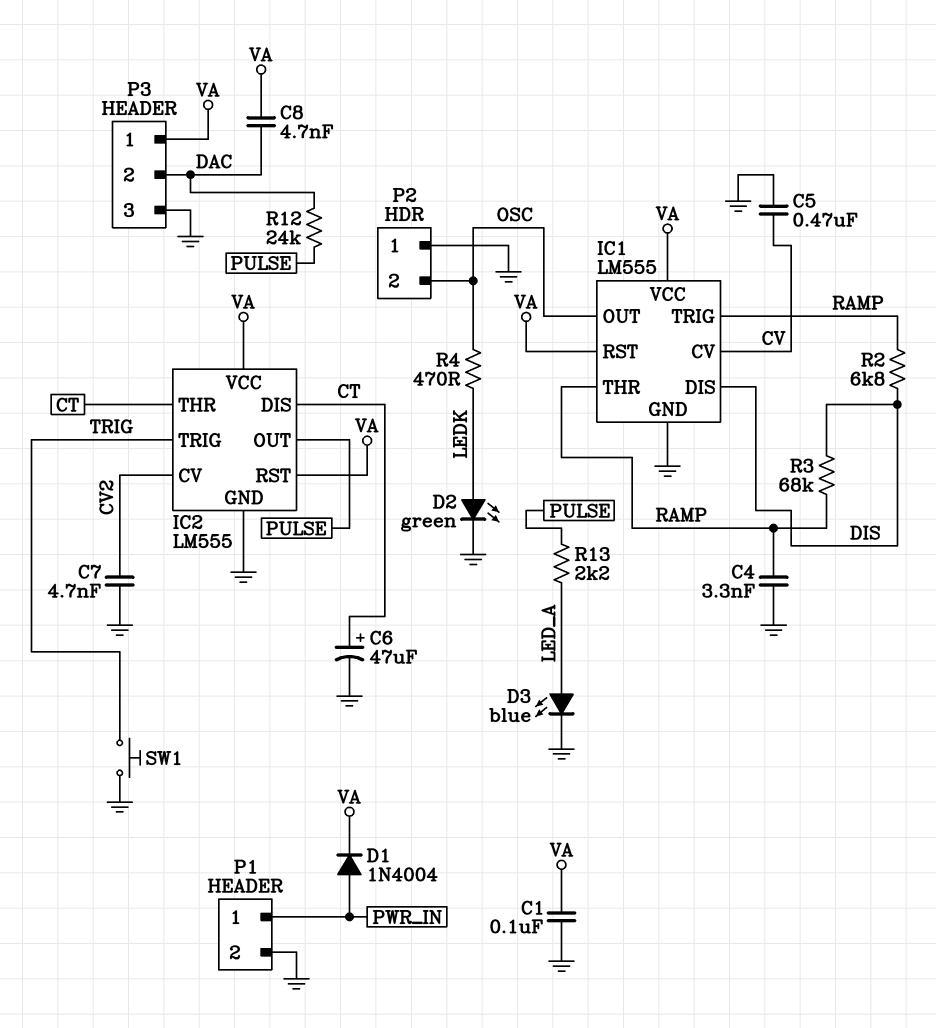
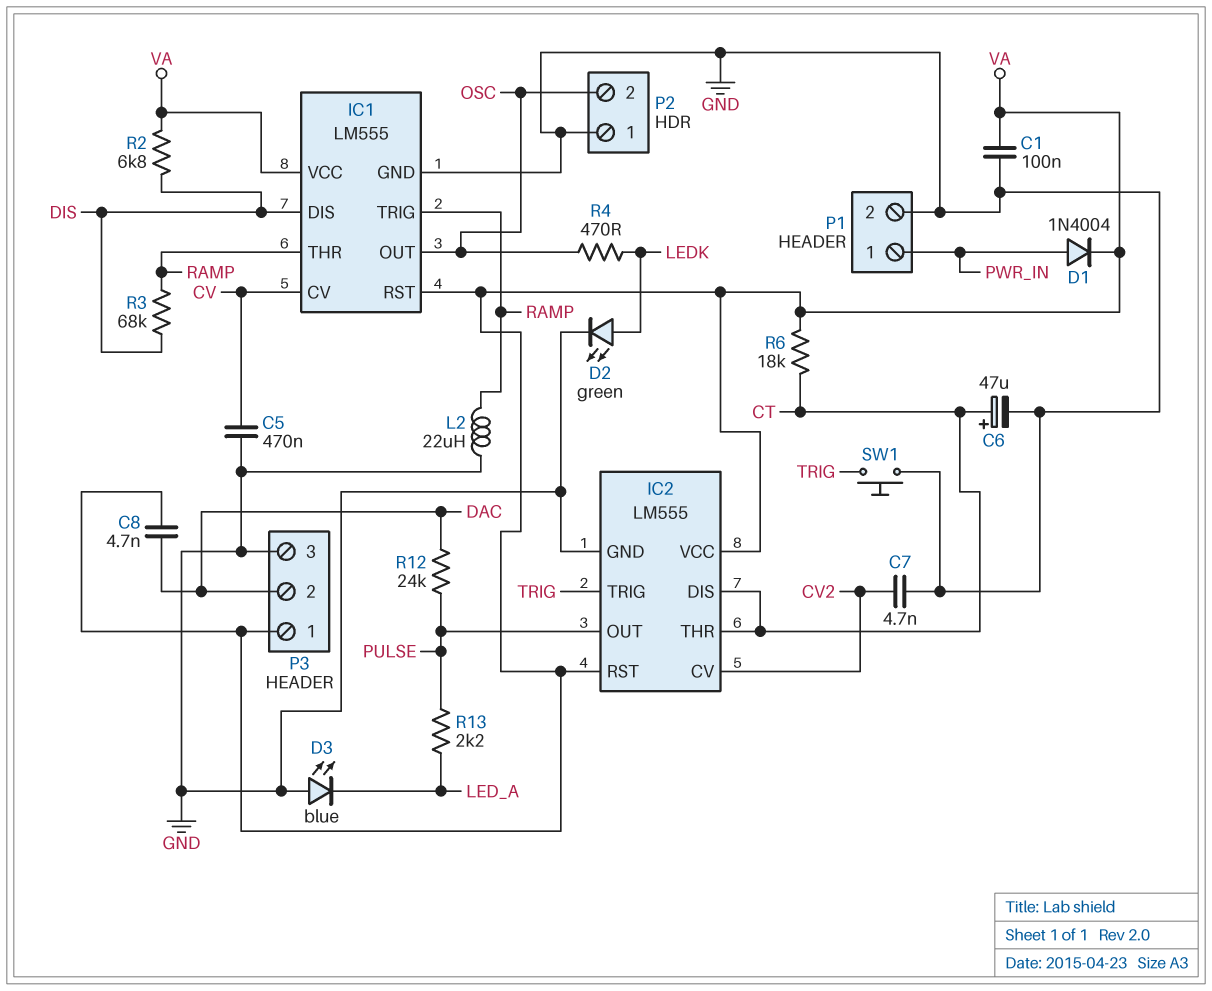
C4: 3.3nF (GND, RAMP) -> none
D3: LED blue (A LED_A, K GND) -> LED blue (A GND, K LED_A)
L2: none -> 22uH (GND, RAMP)
R2: 6.8k (DIS, RAMP) -> 6.8k (DIS, VA)
R6: none -> 18k (CT, VA)

